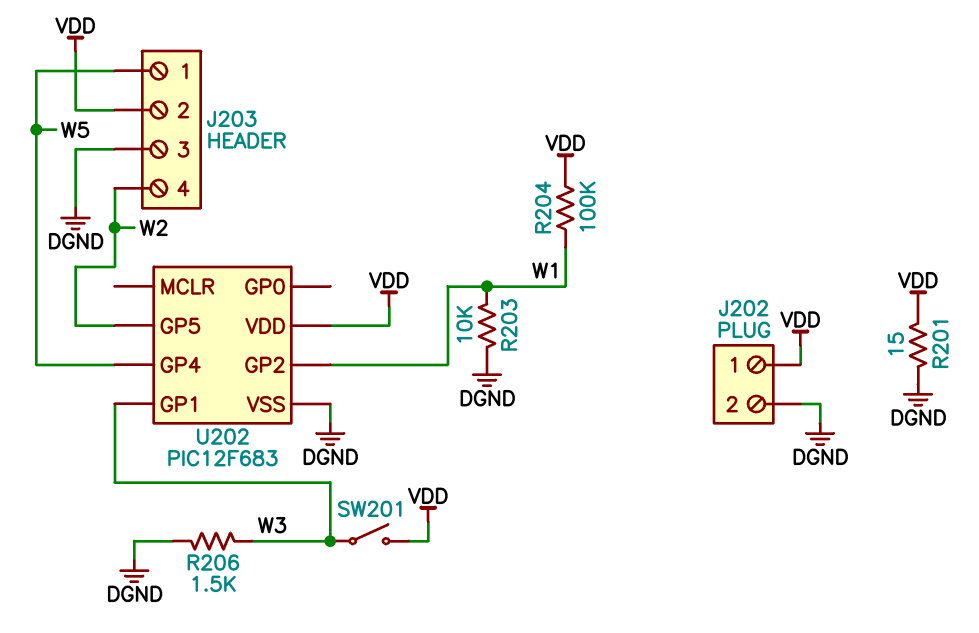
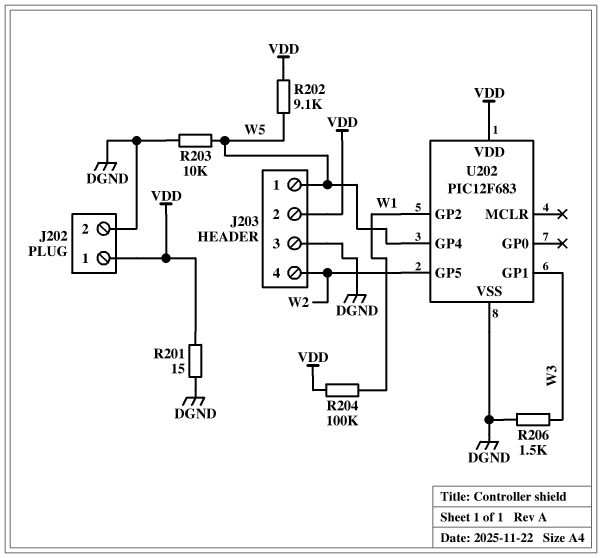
R202: none -> 9.1k (VDD, W5)
R203: 10k (DGND, W1) -> 10k (DGND, W5)
SW201: switch (VDD, W3) -> none

